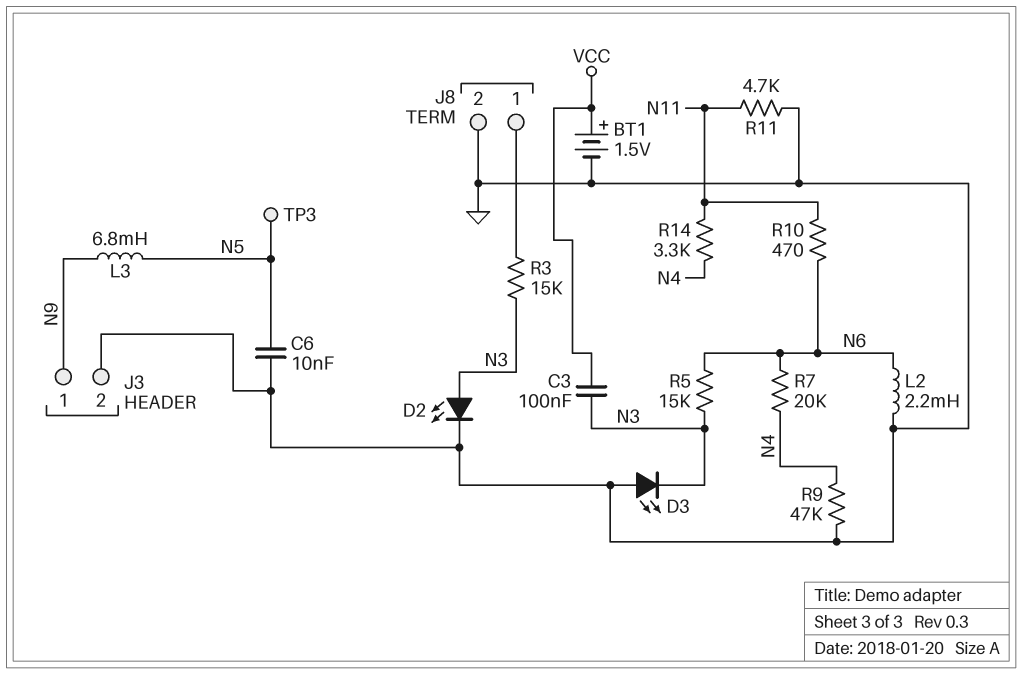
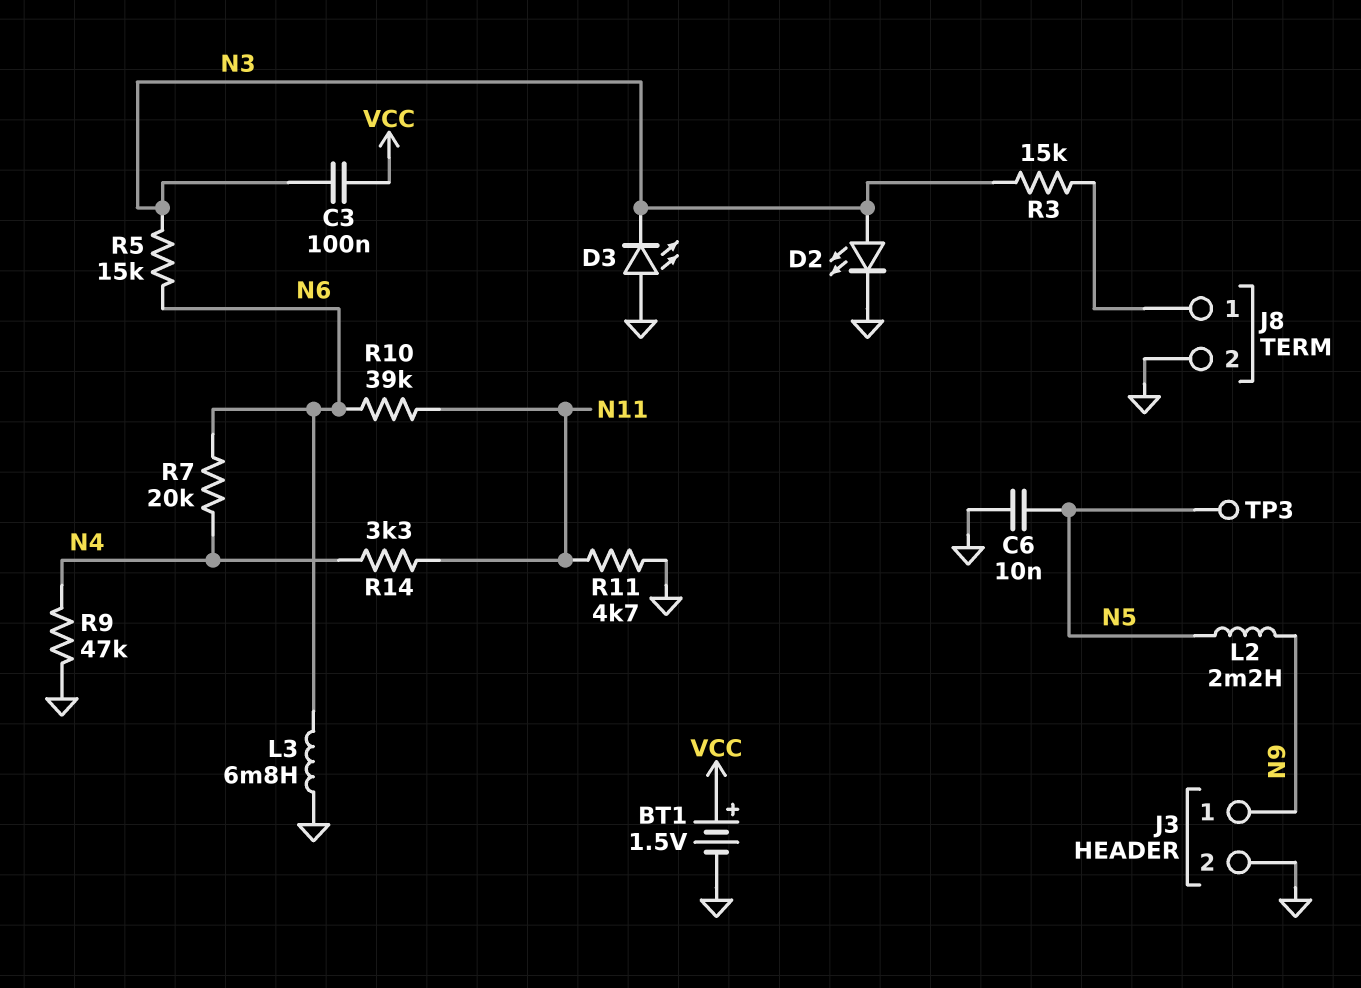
L2: 2.2mH (GND, N6) -> 2.2mH (N5, N9)
L3: 6.8mH (N5, N9) -> 6.8mH (GND, N6)
R10: 470 (N6, N11) -> 39k (N6, N11)

